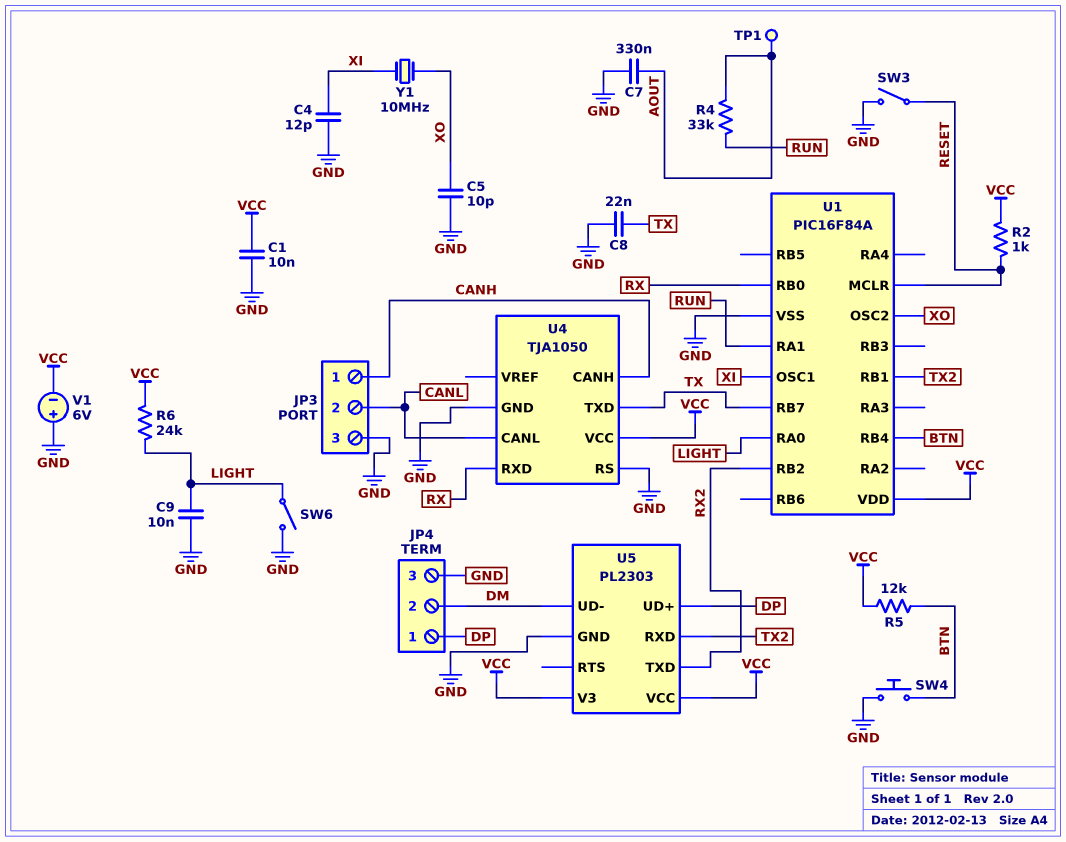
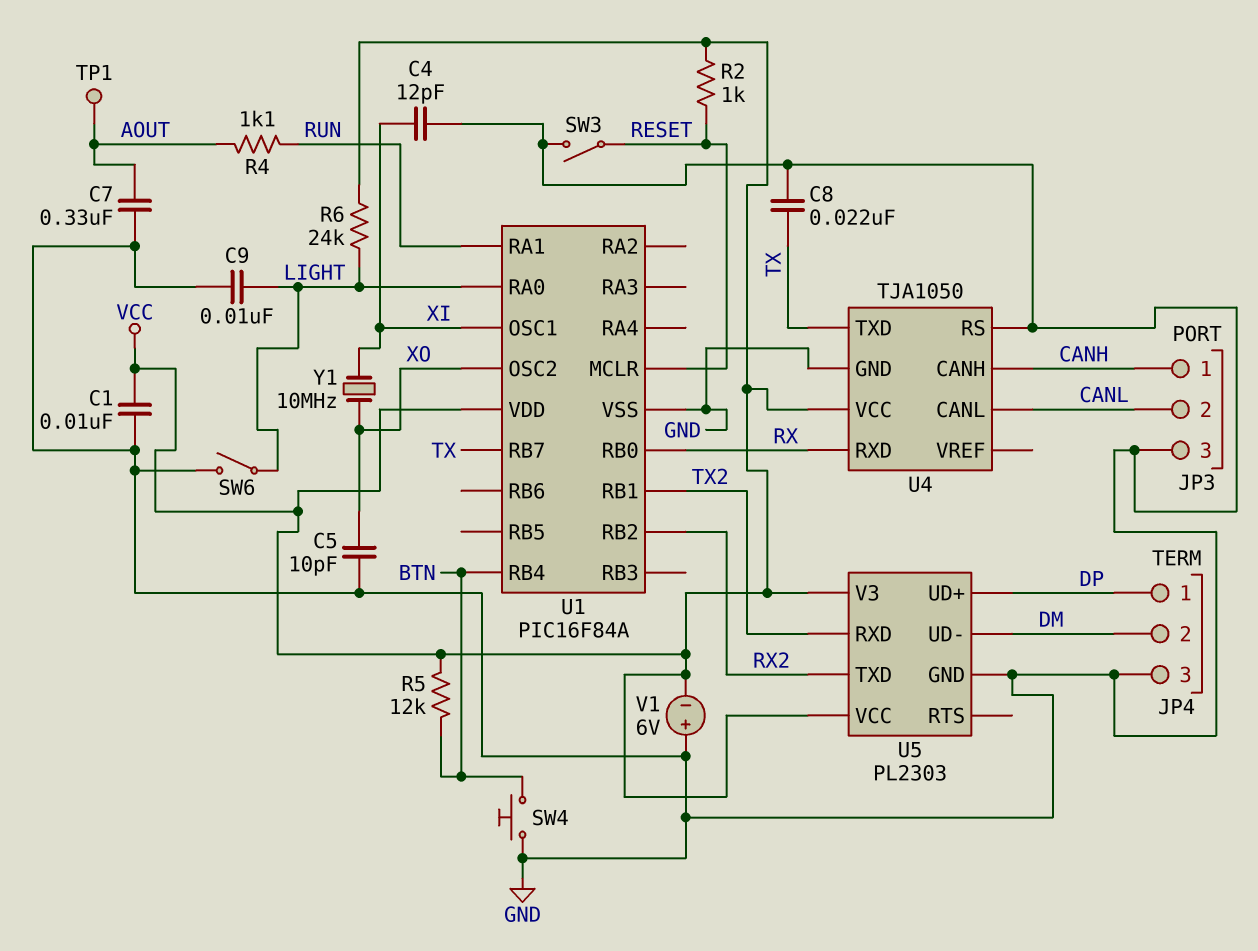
R4: 33k (AOUT, RUN) -> 1.1k (AOUT, RUN)

